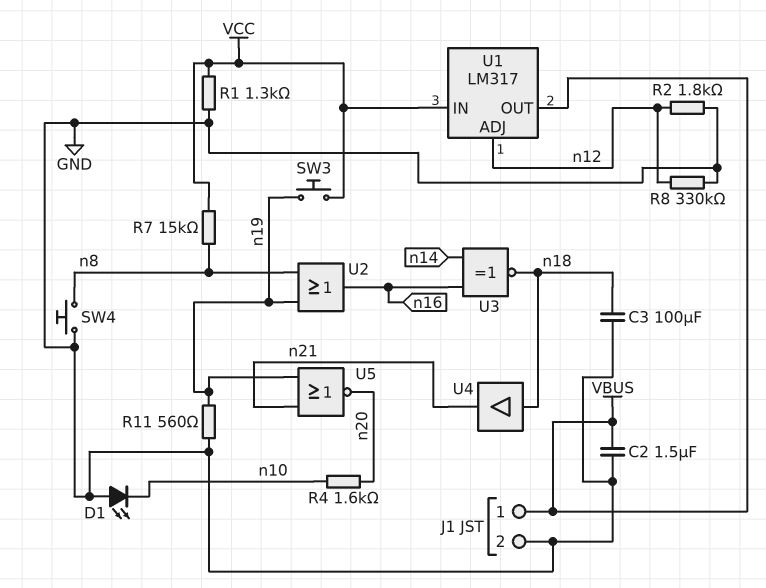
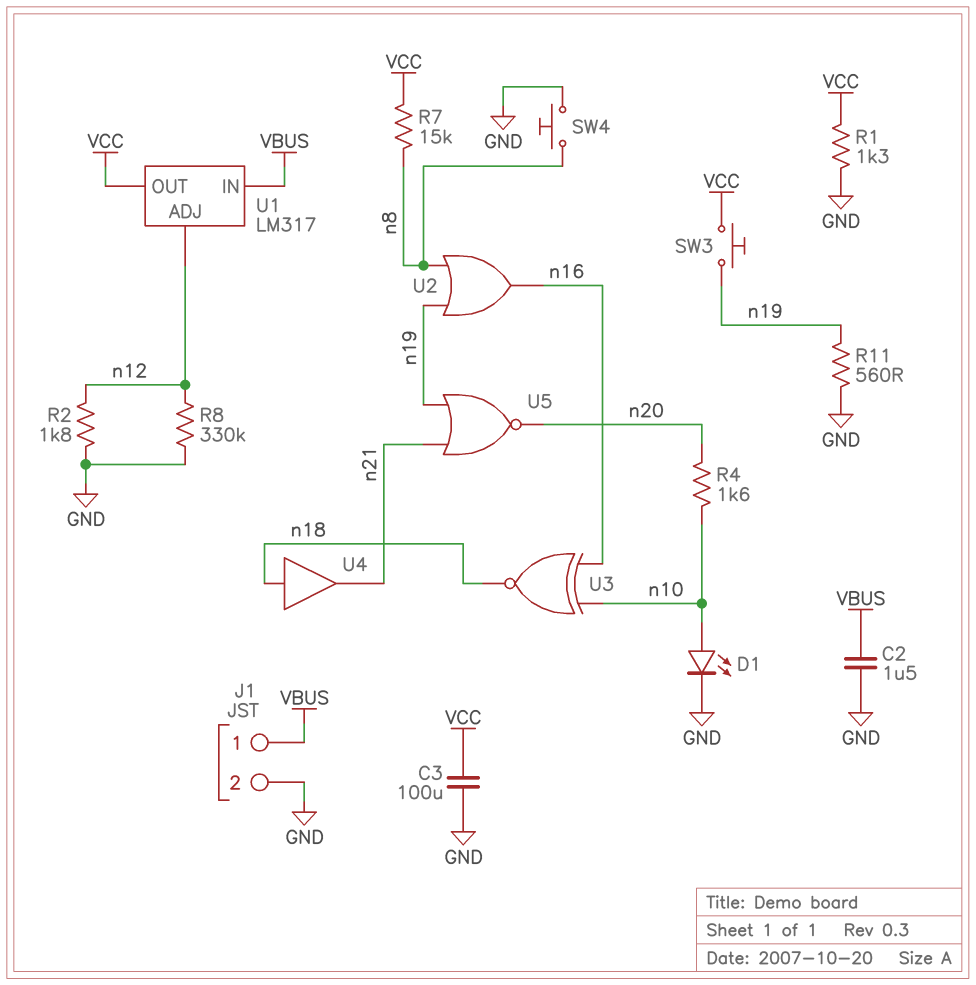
C3: 100uF (GND, n18) -> 100uF (GND, VCC)
D1: LED (A GND, K n10) -> LED (A n10, K GND)
U1 pin IN: VCC -> VBUS
U1 pin OUT: VBUS -> VCC
U3: XNOR (in n14, in n16, out n18) -> XNOR (in n10, in n16, out n18)

